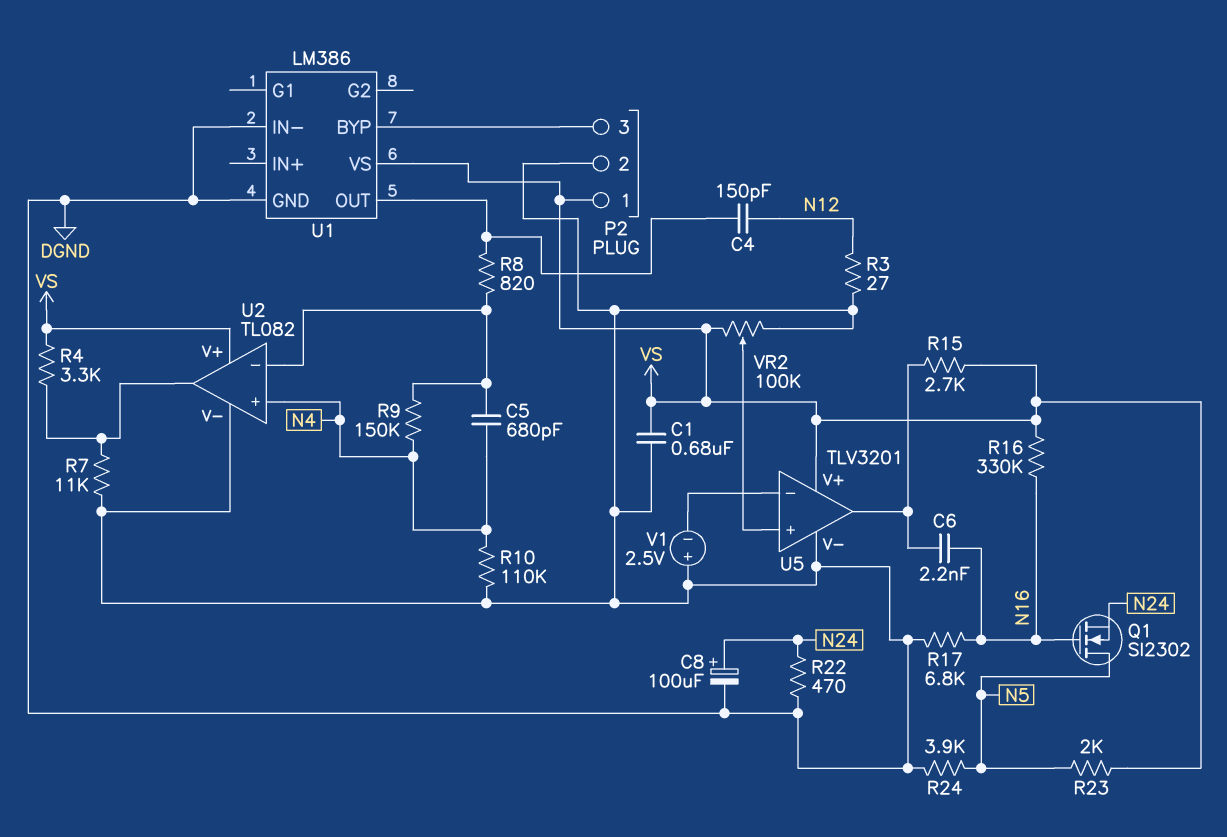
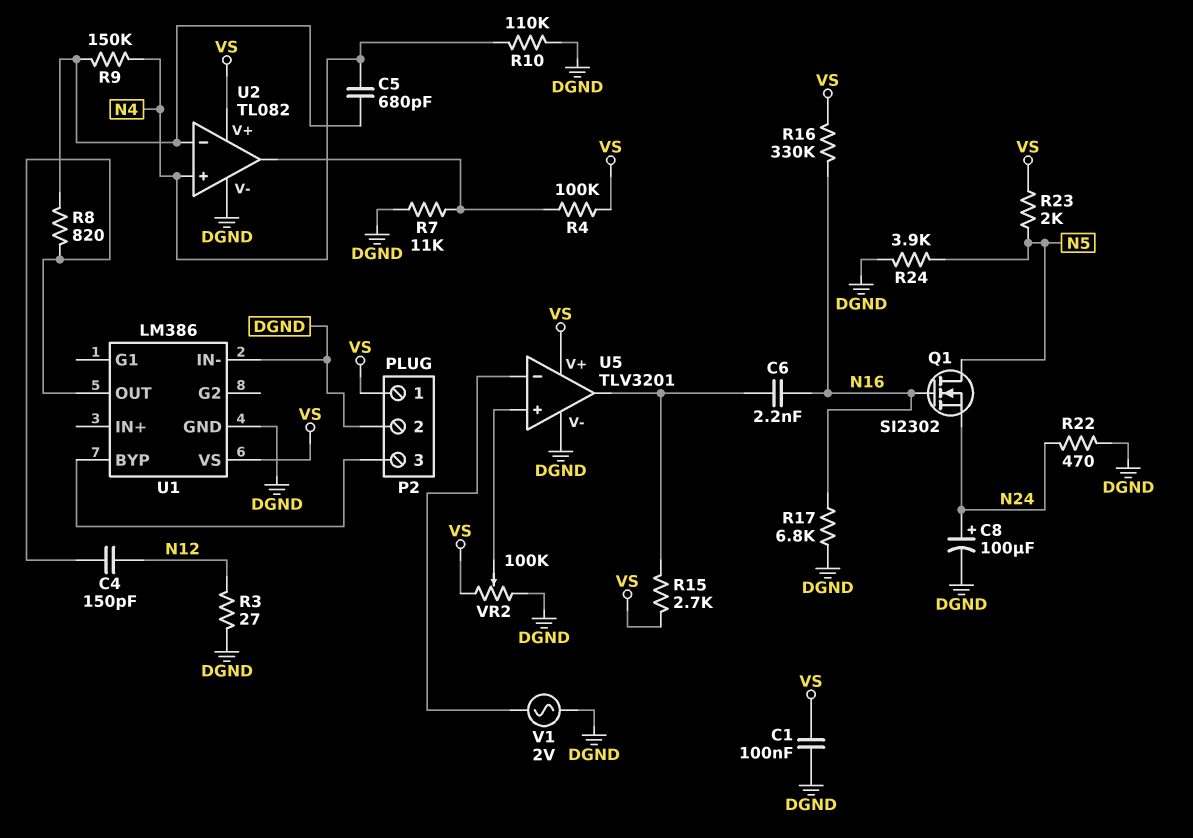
C1: 680nF (DGND, VS) -> 100nF (DGND, VS)
R4: 3.3k (U2/out, VS) -> 100k (U2/out, VS)
V1: 2.5V (plus DGND, minus U5/in-) -> AC 2V (DGND, U5/in-)

